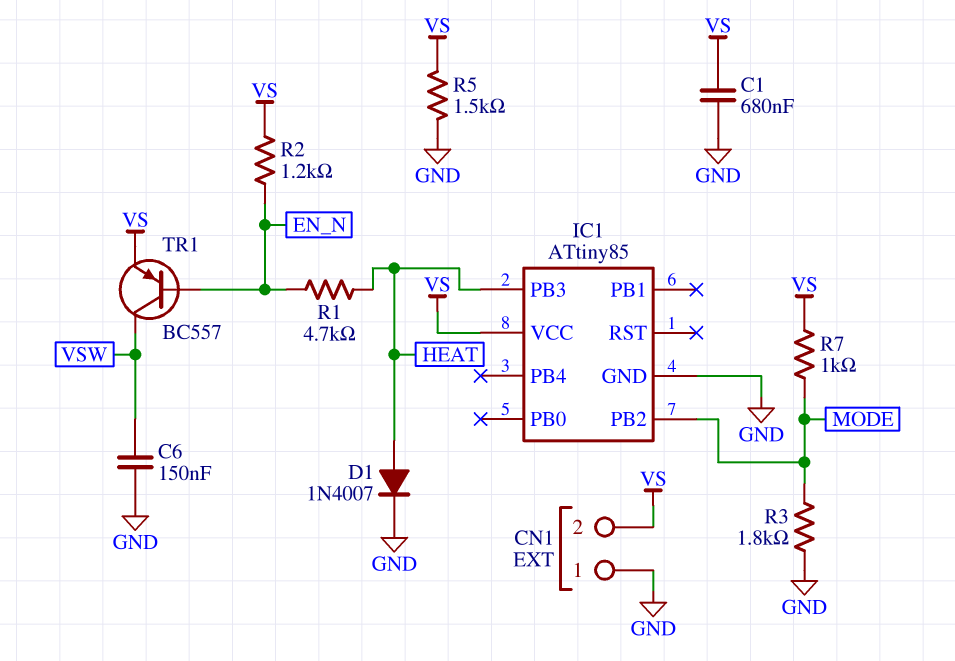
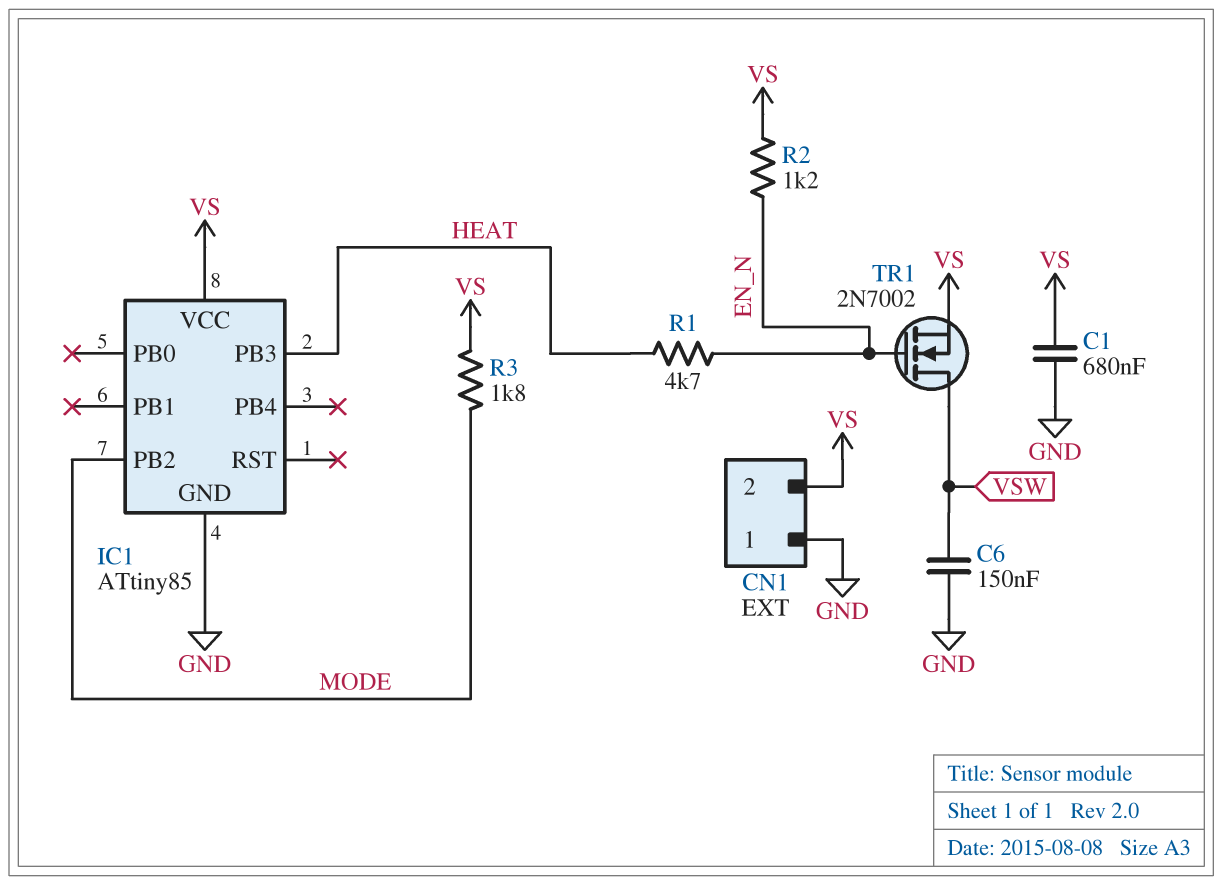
D1: diode 1N4007 (A HEAT, K GND) -> none
R3: 1.8k (GND, MODE) -> 1.8k (MODE, VS)
R5: 1.5k (GND, VS) -> none
R7: 1k (MODE, VS) -> none
TR1: PNP BC557 (B EN_N, C VSW, E VS) -> NMOS 2N7002 (G EN_N, D VSW, S VS)

